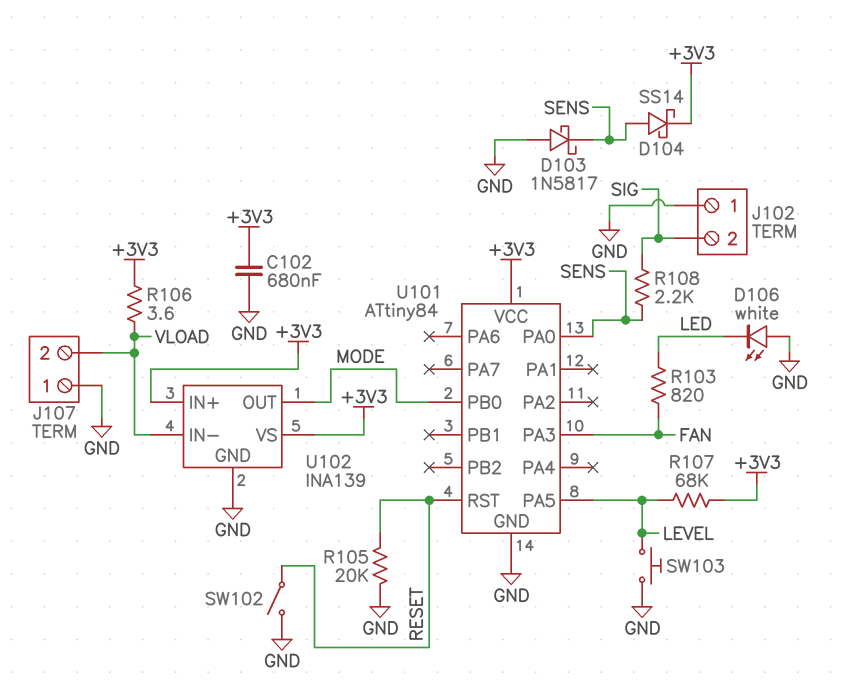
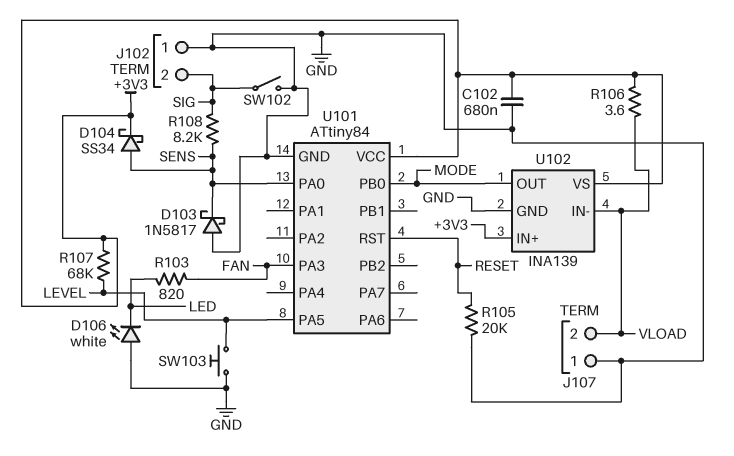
D104: schottky SS14 (A SENS, K +3V3) -> schottky SS34 (A SENS, K +3V3)
R108: 2.2k (SENS, SIG) -> 8.2k (SENS, SIG)
SW102: switch (GND, RESET) -> switch (GND, SIG)

